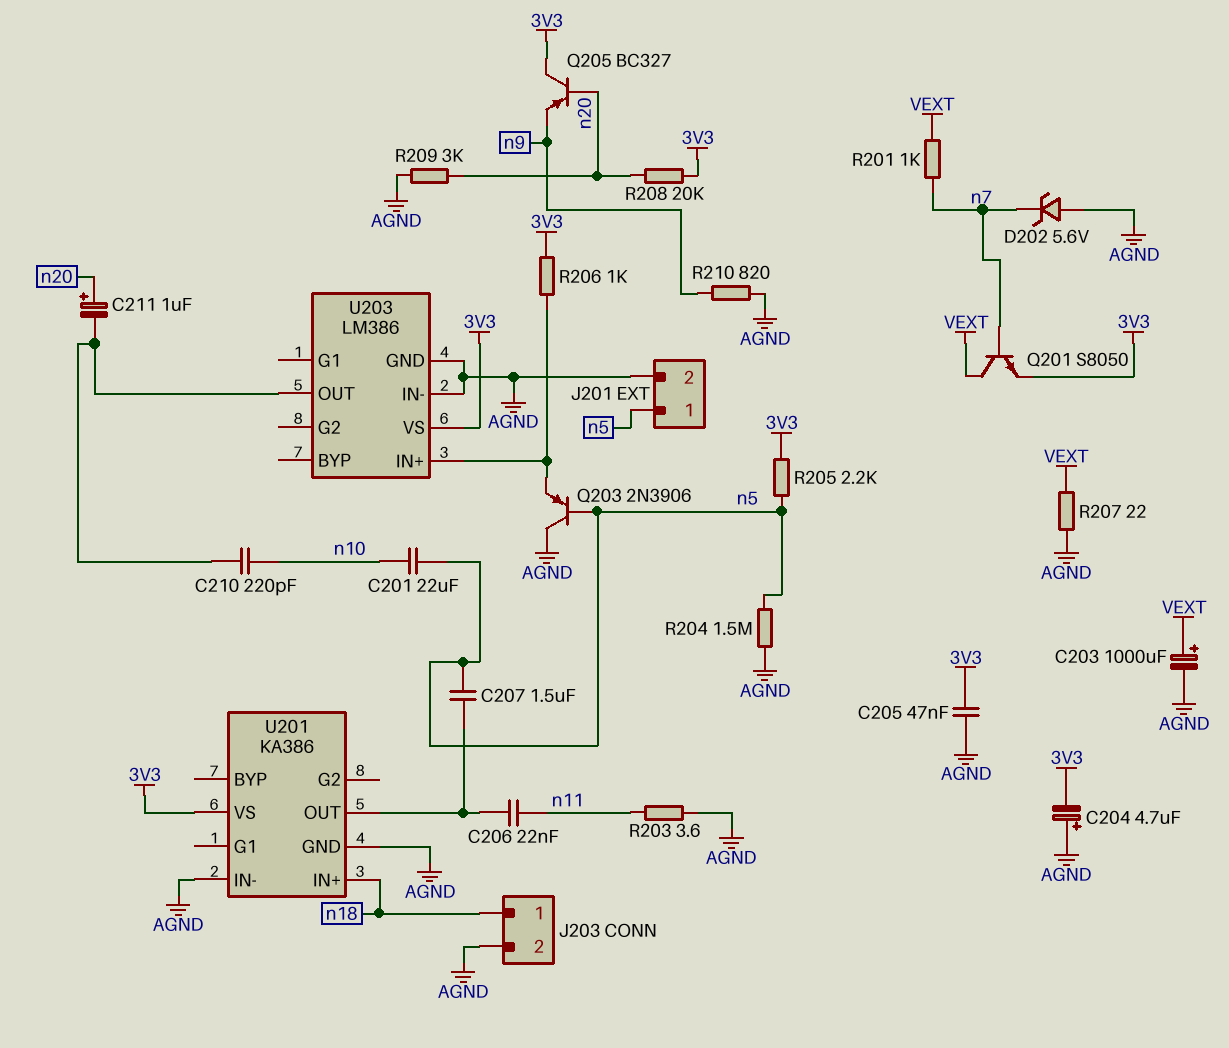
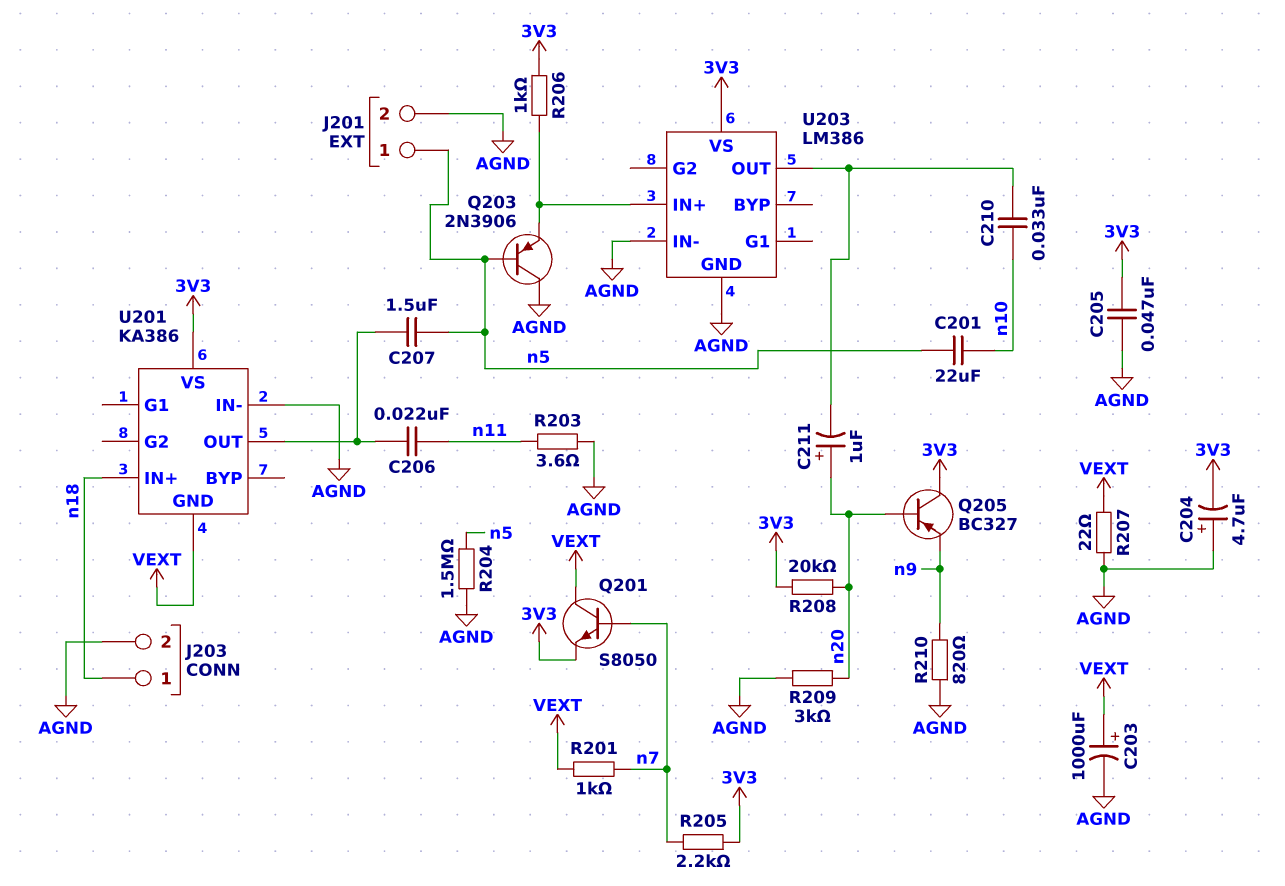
C210: 220pF (U203/OUT, n10) -> 33nF (U203/OUT, n10)
D202: zener 5.6V (A AGND, K n7) -> none
R205: 2.2k (3V3, n5) -> 2.2k (3V3, n7)
U201 pin GND: AGND -> VEXT

